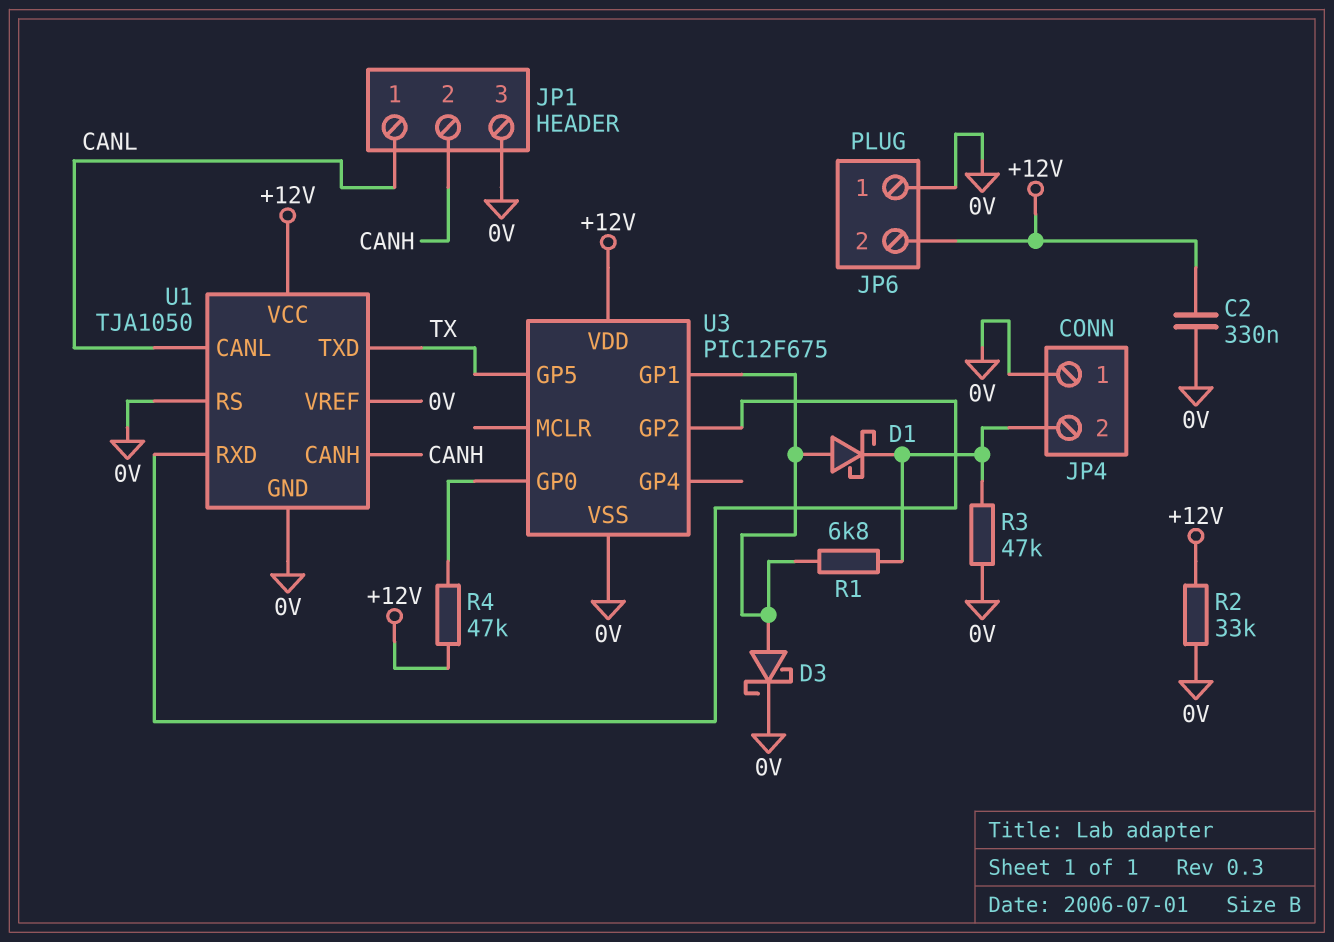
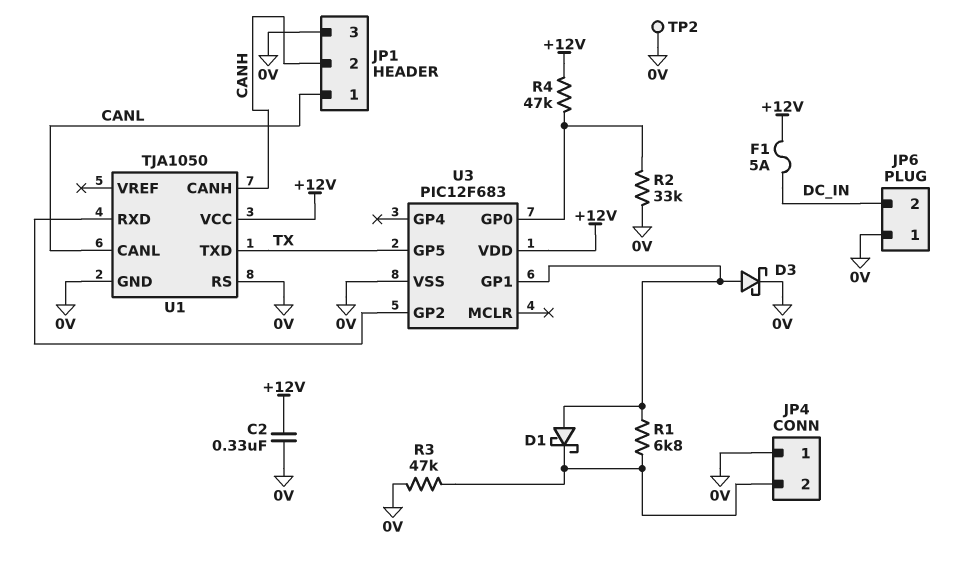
F1: none -> 5A (+12V, DC_IN)
JP6 pin 2: +12V -> DC_IN
R2: 33k (+12V, 0V) -> 33k (0V, U3/GP0)
TP2: none -> test point (0V)
U1 pin VREF: 0V -> none
U3: PIC12F675 -> PIC12F683

